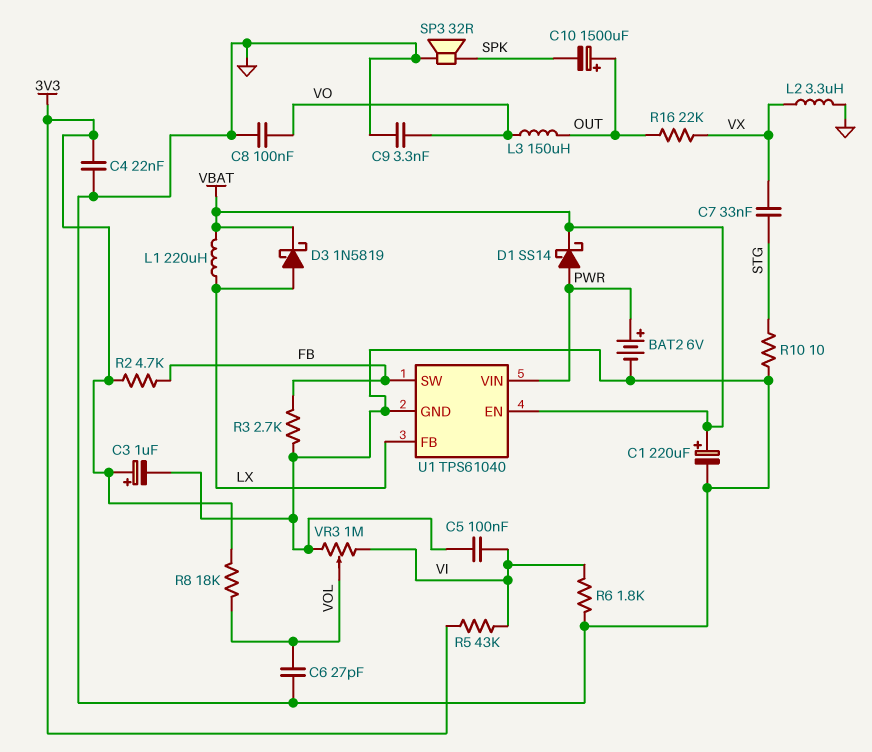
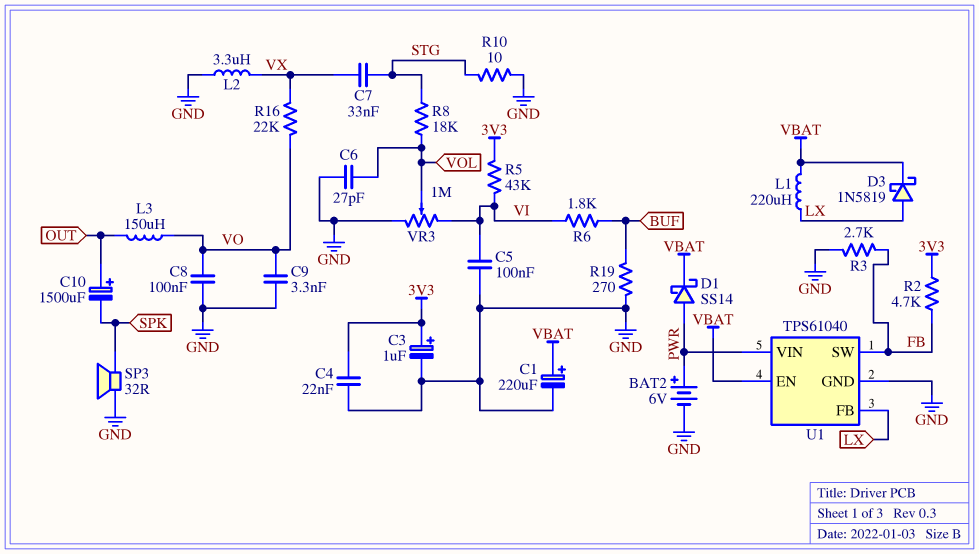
R6: 1.8k (GND, VI) -> 1.8k (BUF, VI)
R8: 18k (3V3, VOL) -> 18k (STG, VOL)
R16: 22k (OUT, VX) -> 22k (VO, VX)
R19: none -> 270 (BUF, GND)

